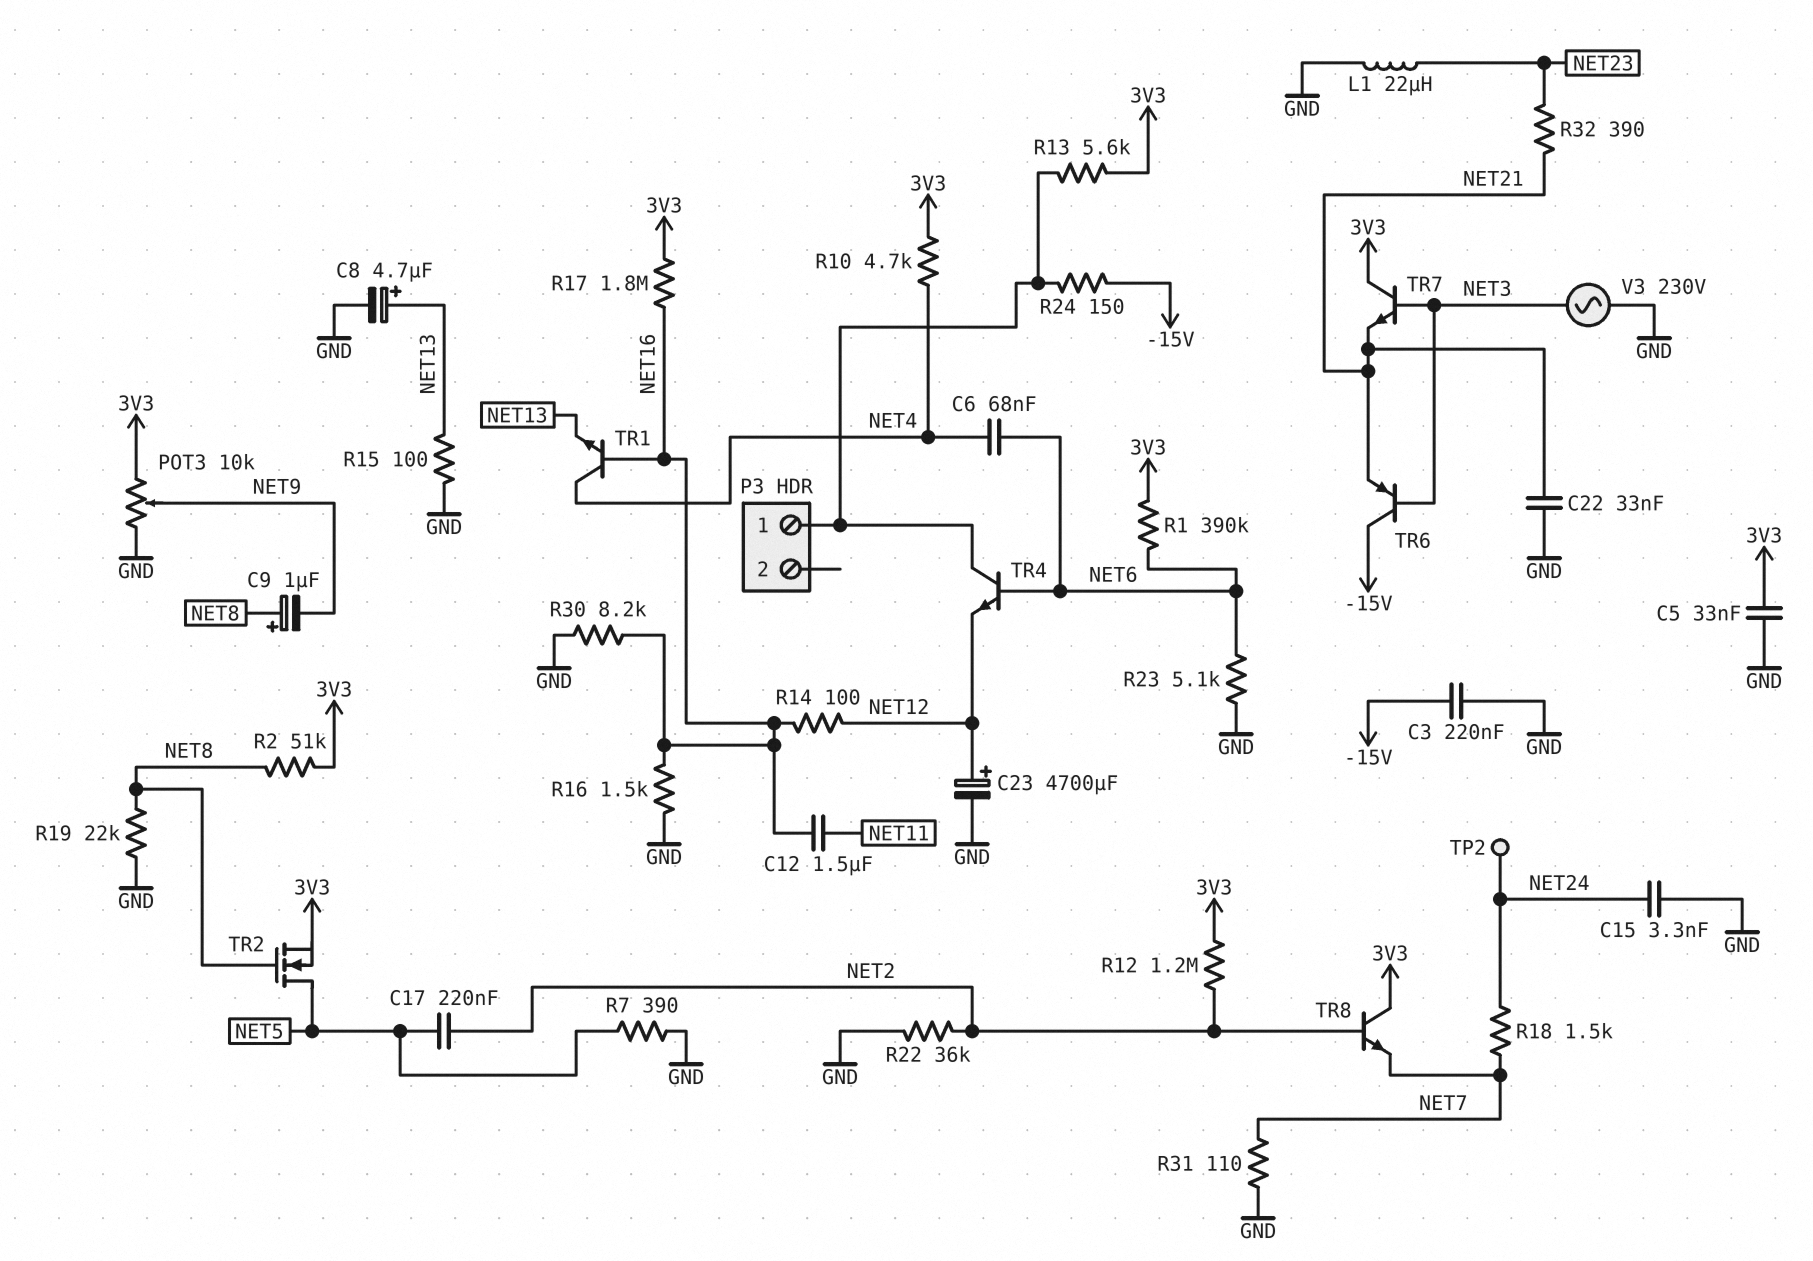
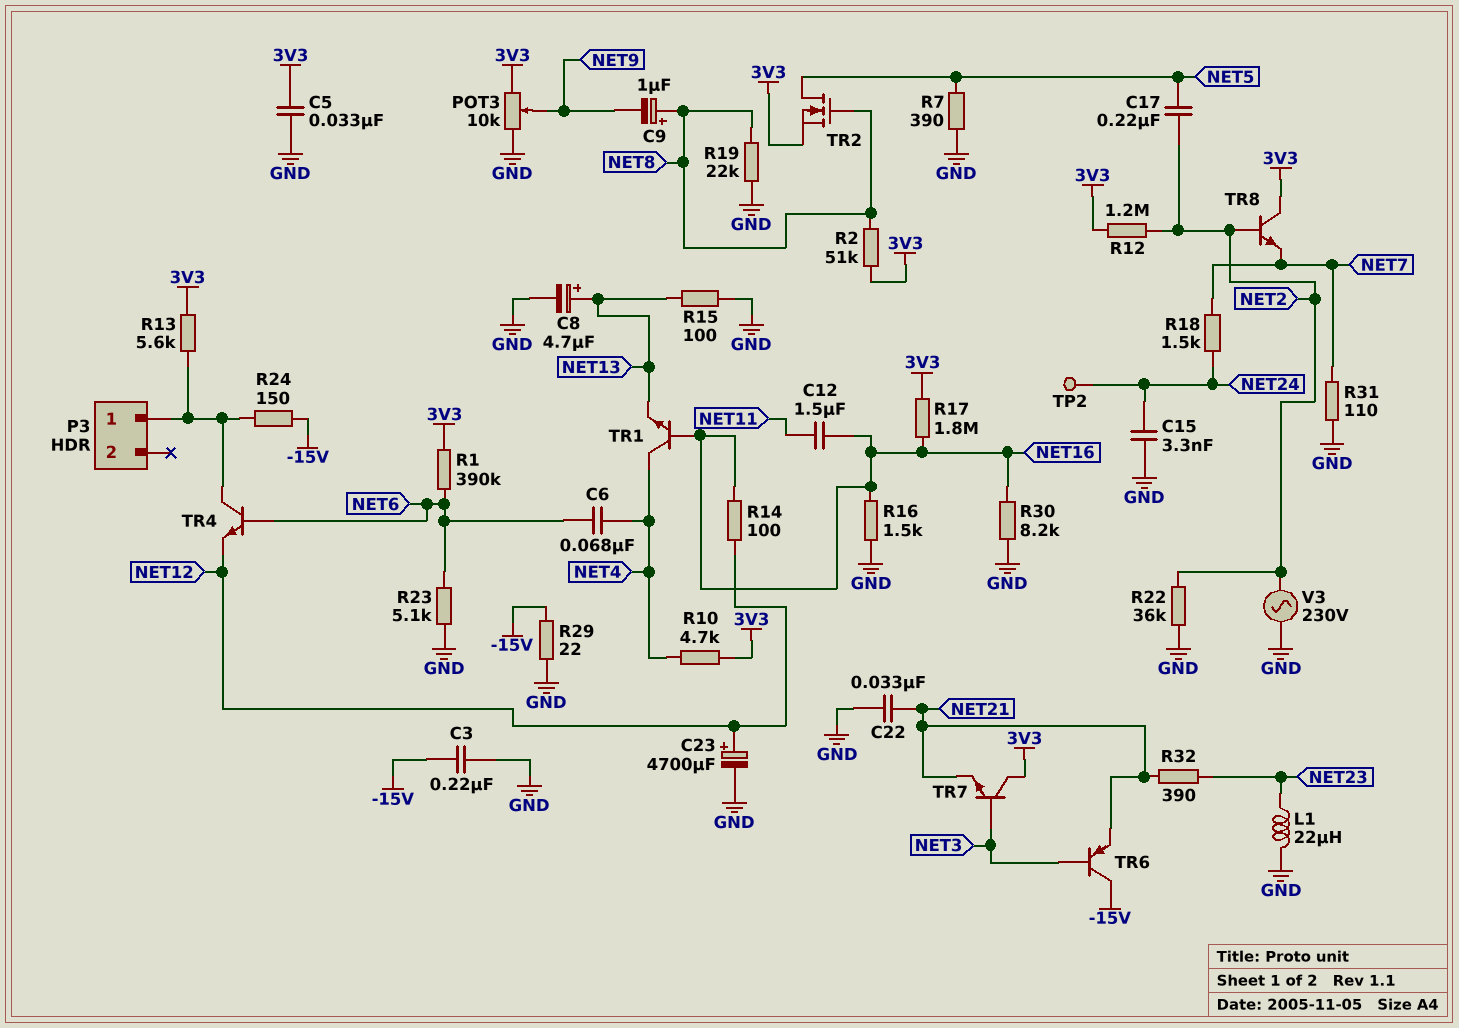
R29: none -> 22 (-15V, GND)
V3: AC 230V (GND, NET3) -> AC 230V (GND, NET2)

